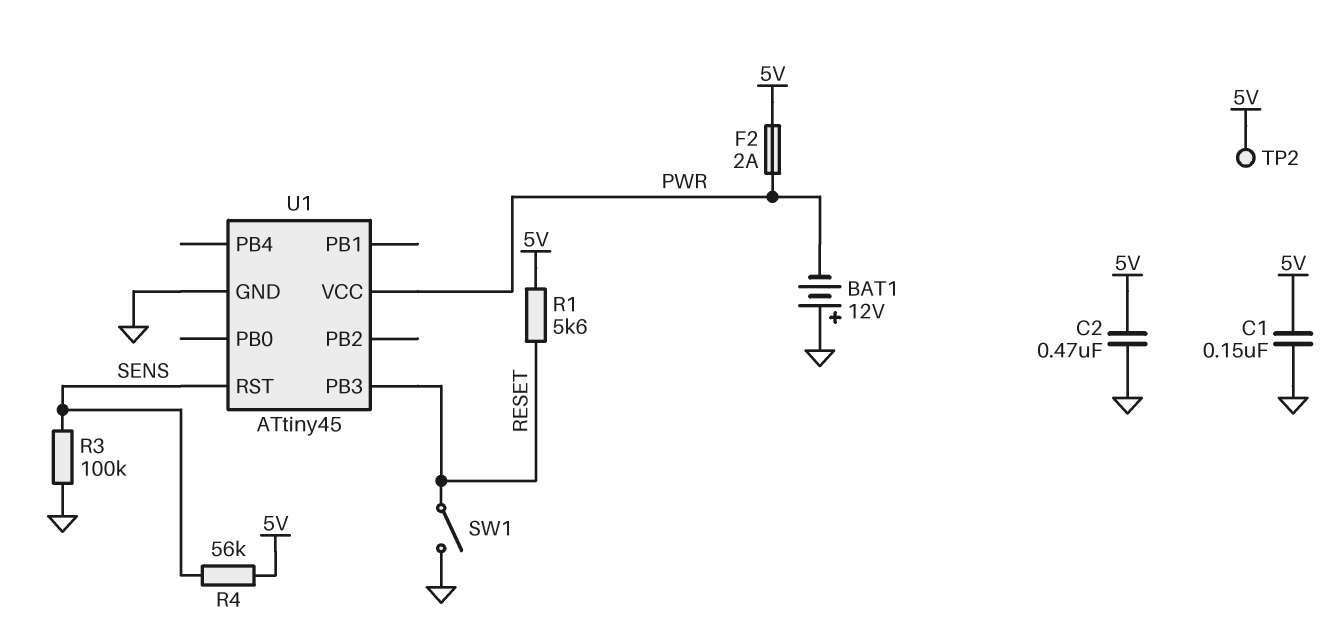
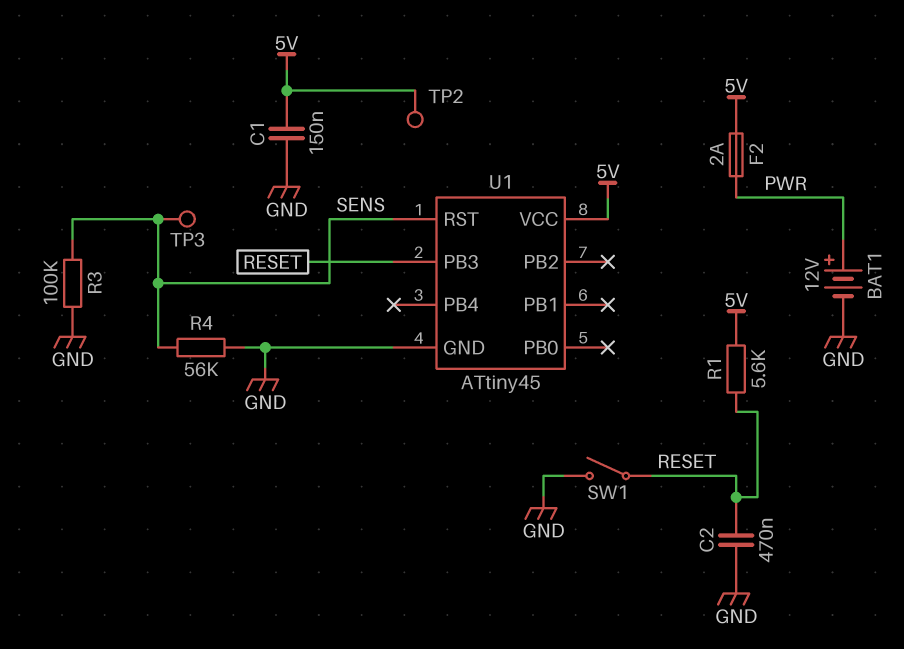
BAT1: 12V (plus GND, minus PWR) -> 12V (plus PWR, minus GND)
C2: 470nF (5V, GND) -> 470nF (GND, RESET)
R4: 56k (5V, SENS) -> 56k (GND, SENS)
TP3: none -> test point (SENS)
U1 pin VCC: PWR -> 5V

